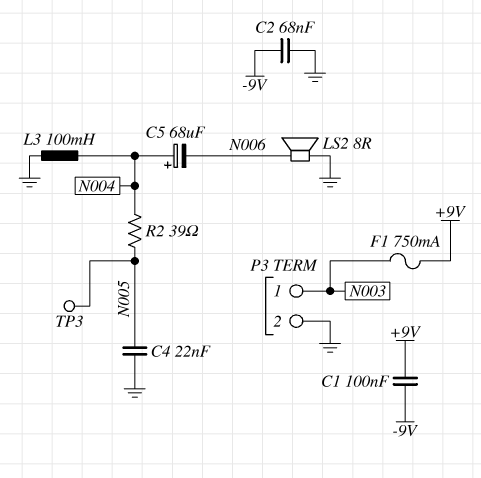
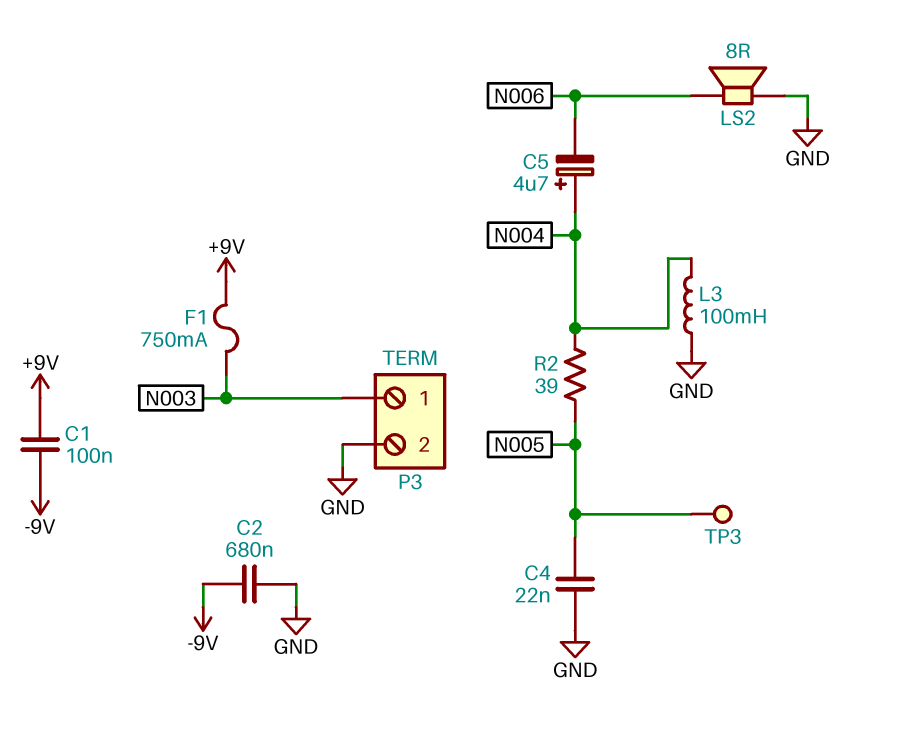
C2: 68nF (-9V, GND) -> 680nF (-9V, GND)
C5: 68uF (plus N004, minus N006) -> 4.7uF (plus N004, minus N006)

